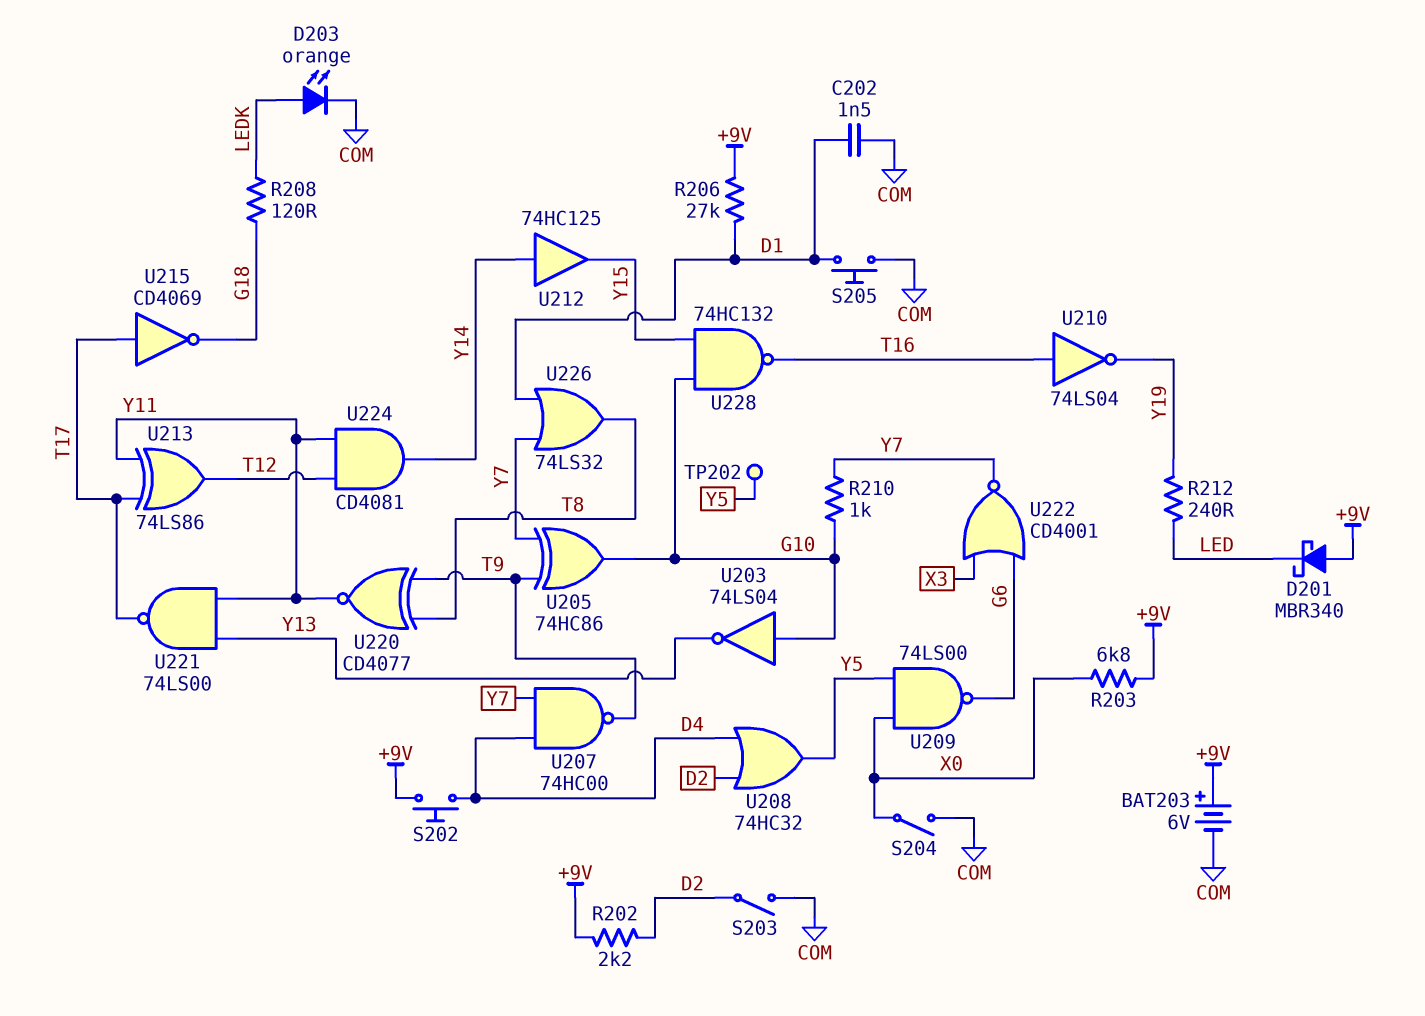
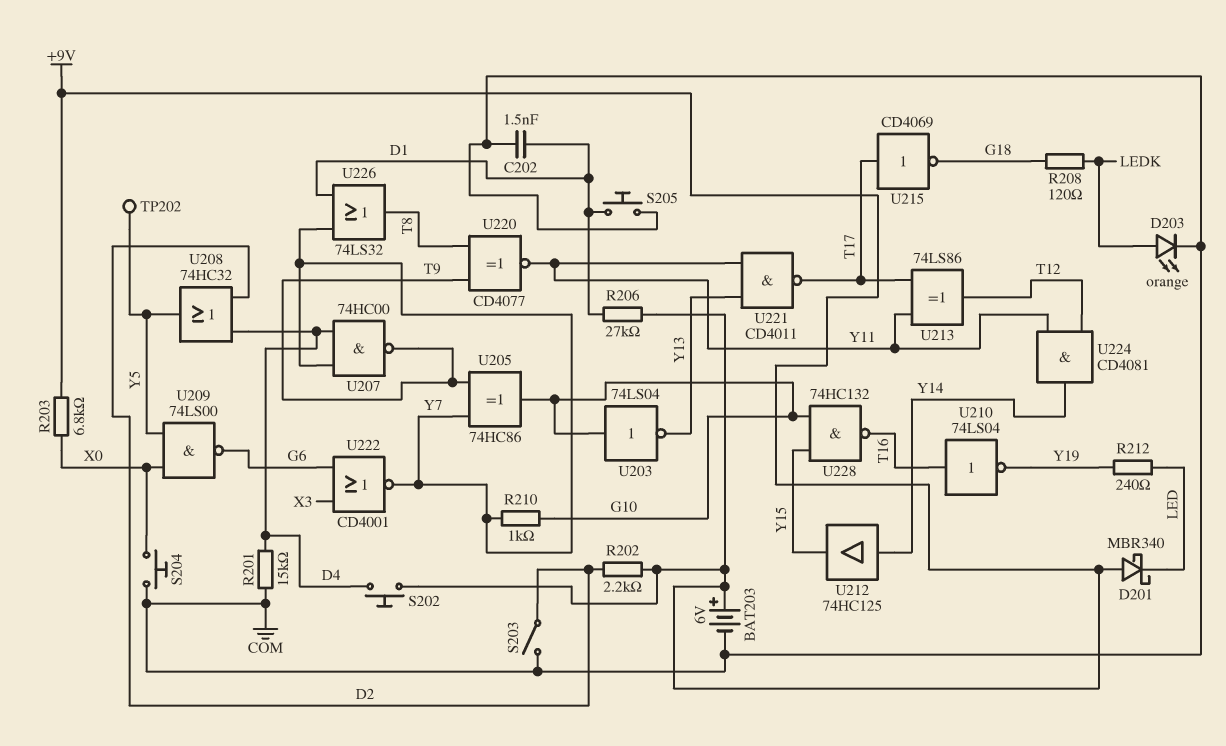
R201: none -> 15k (COM, D4)
S204: switch (COM, X0) -> button (COM, X0)
U221: NAND 74LS00 (in Y11, in Y13, out T17) -> NAND CD4011 (in Y11, in Y13, out T17)

